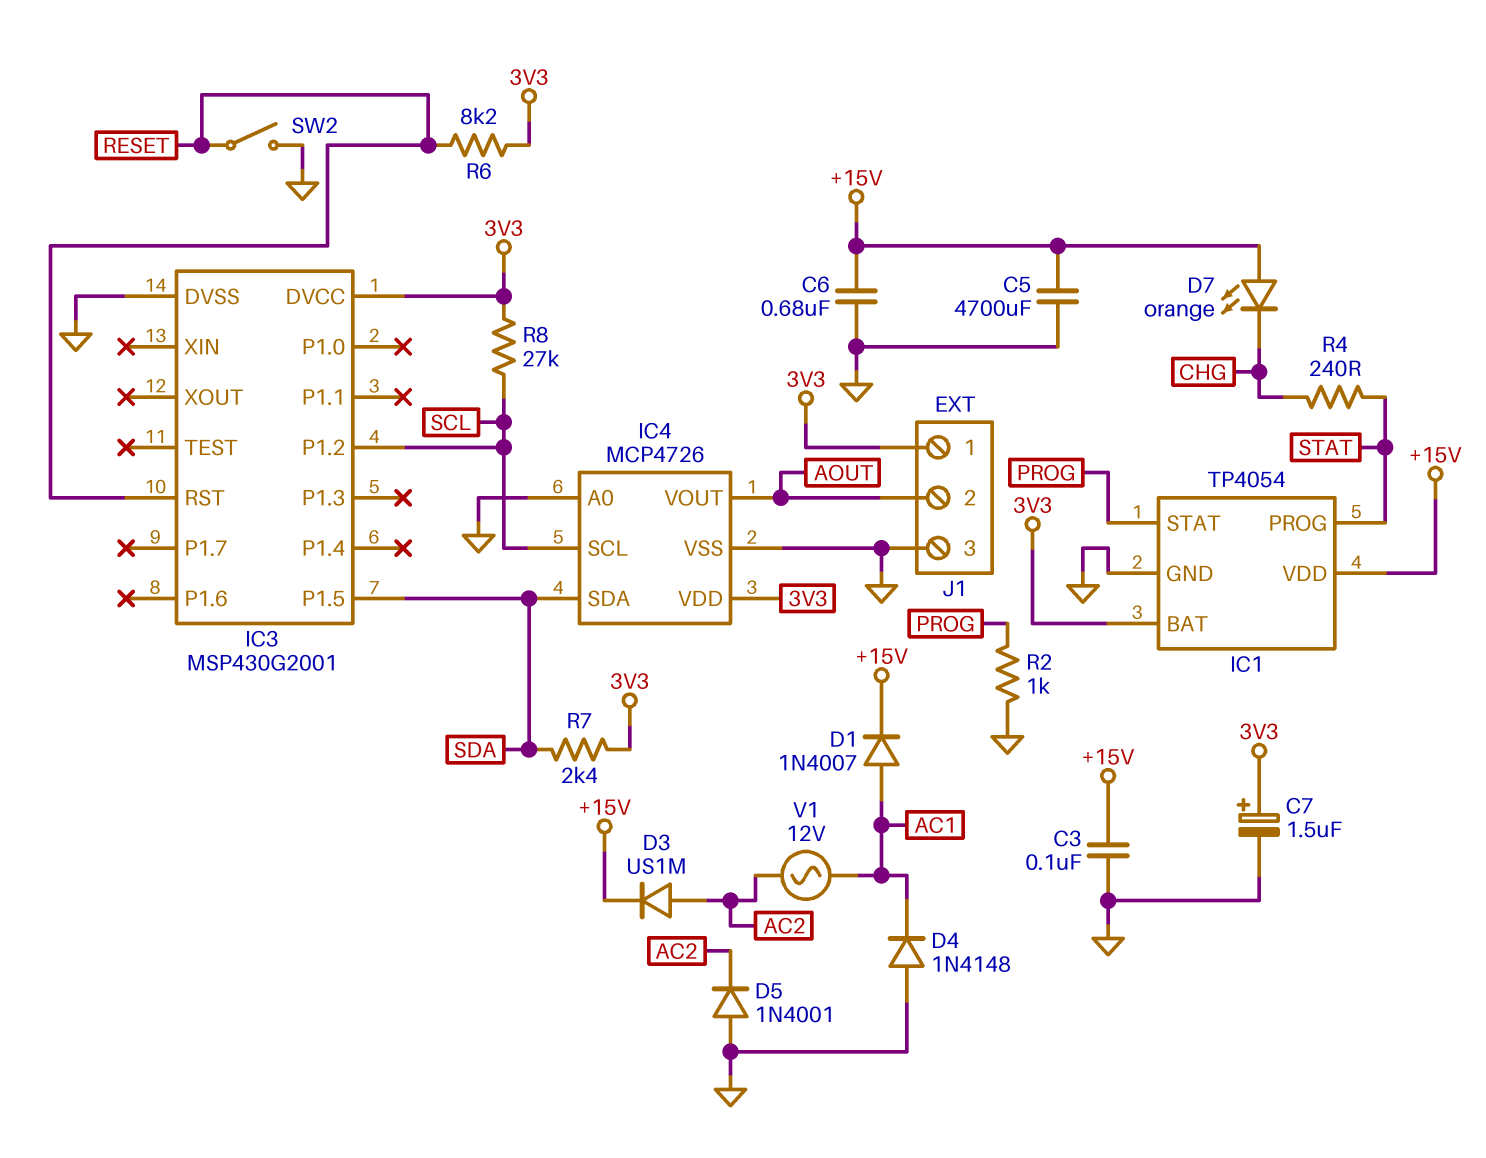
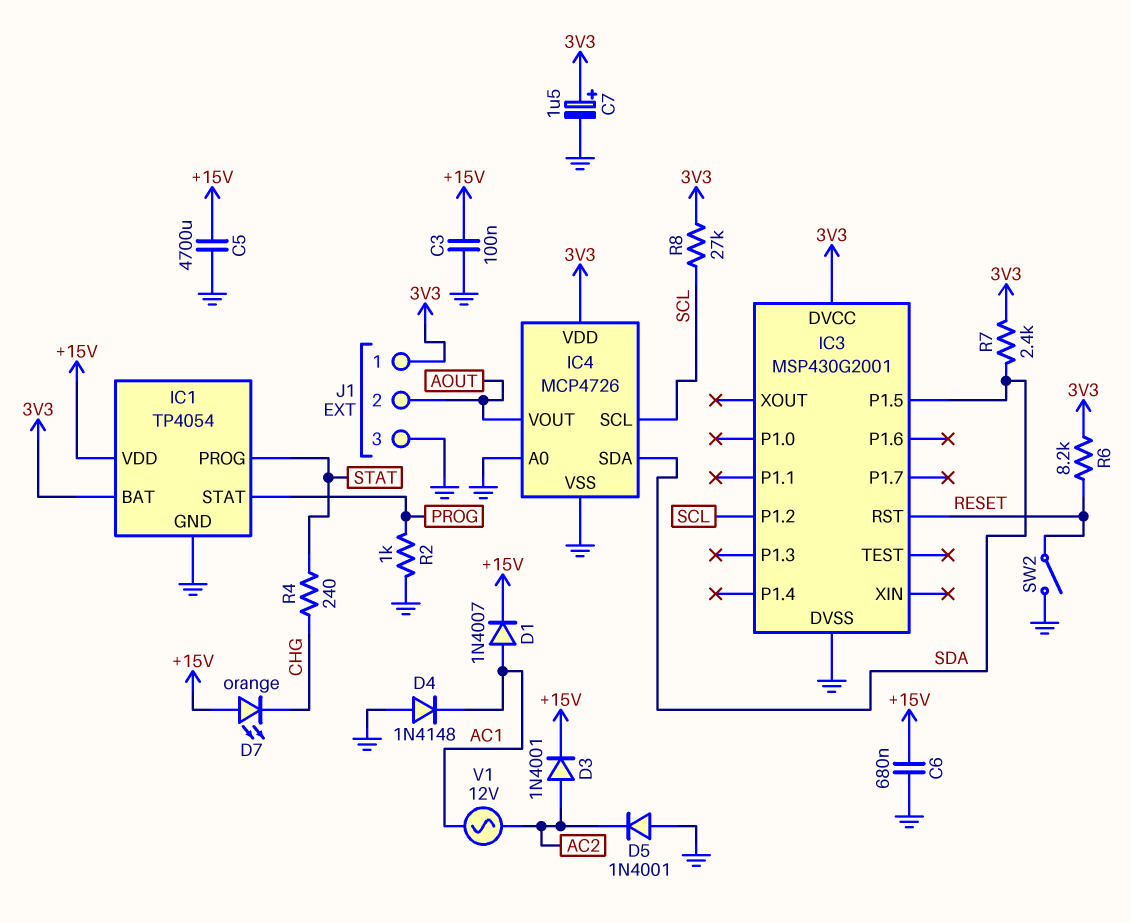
D3: diode US1M (A AC2, K +15V) -> diode 1N4001 (A AC2, K +15V)

